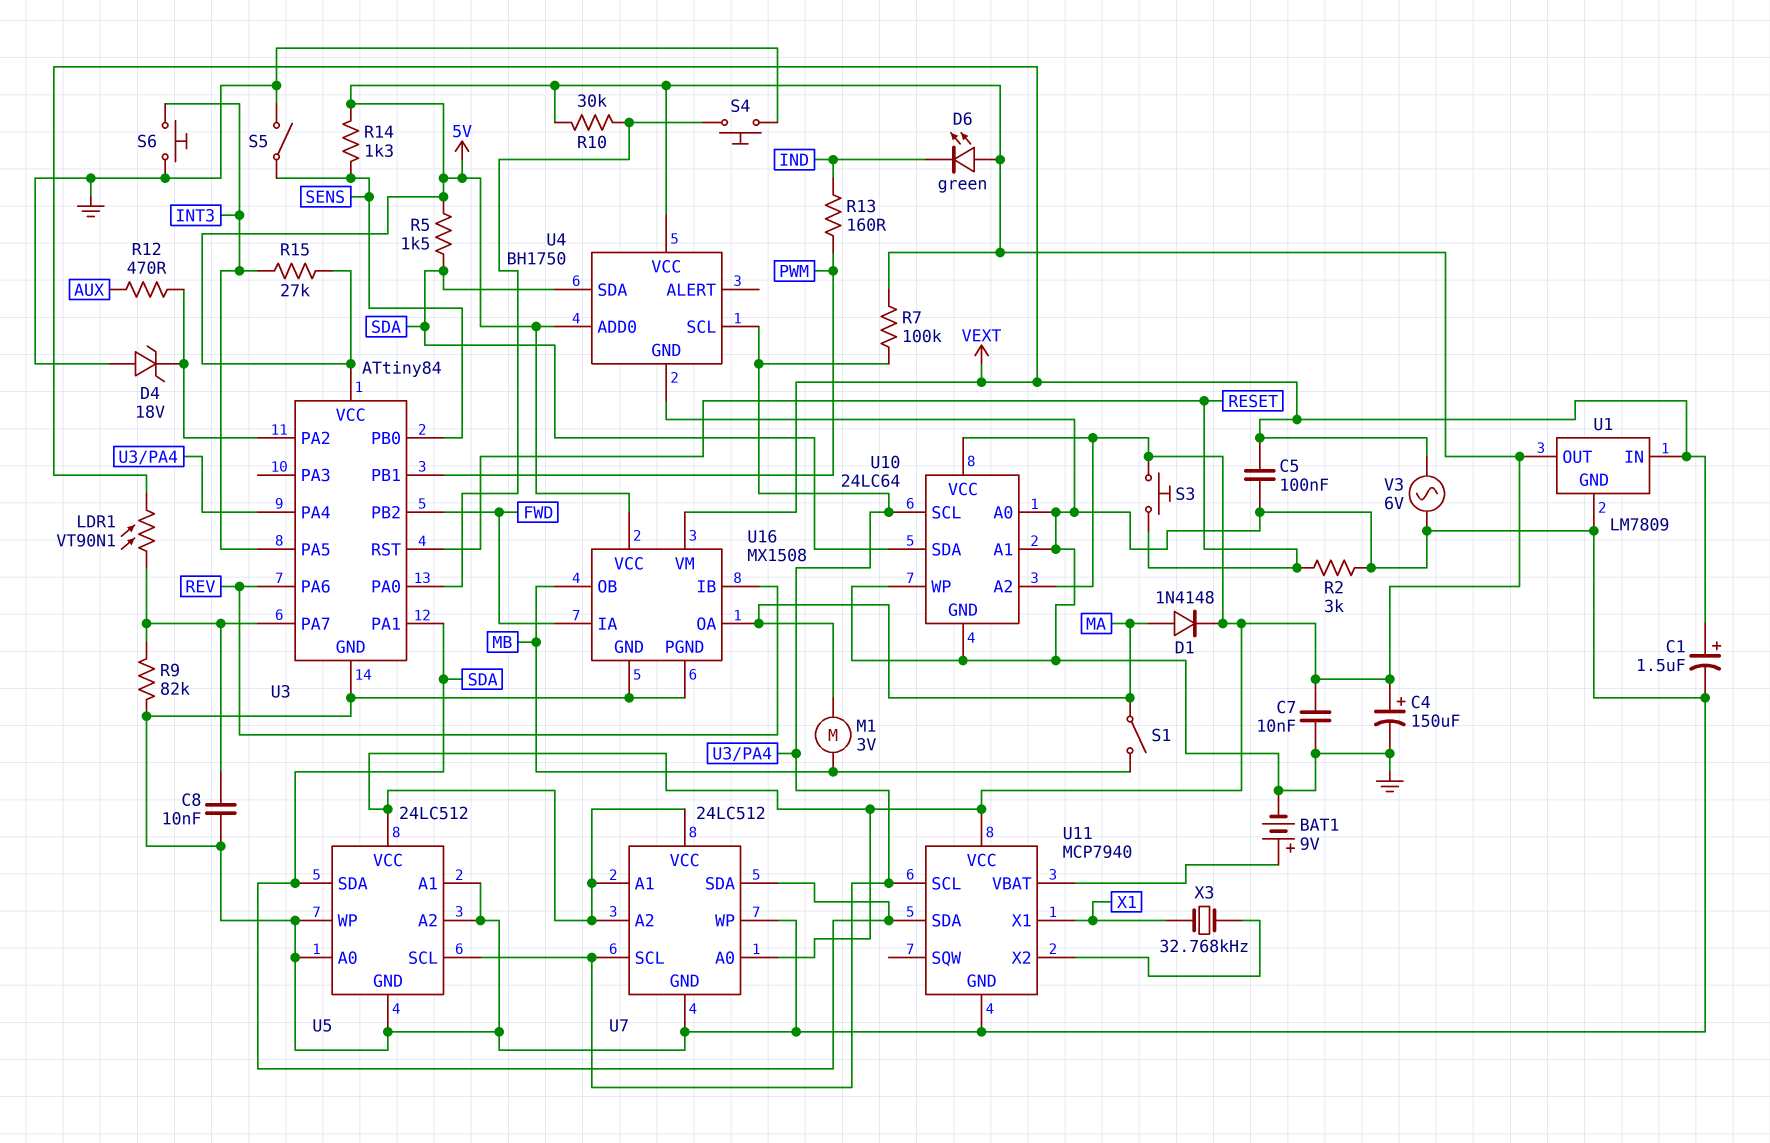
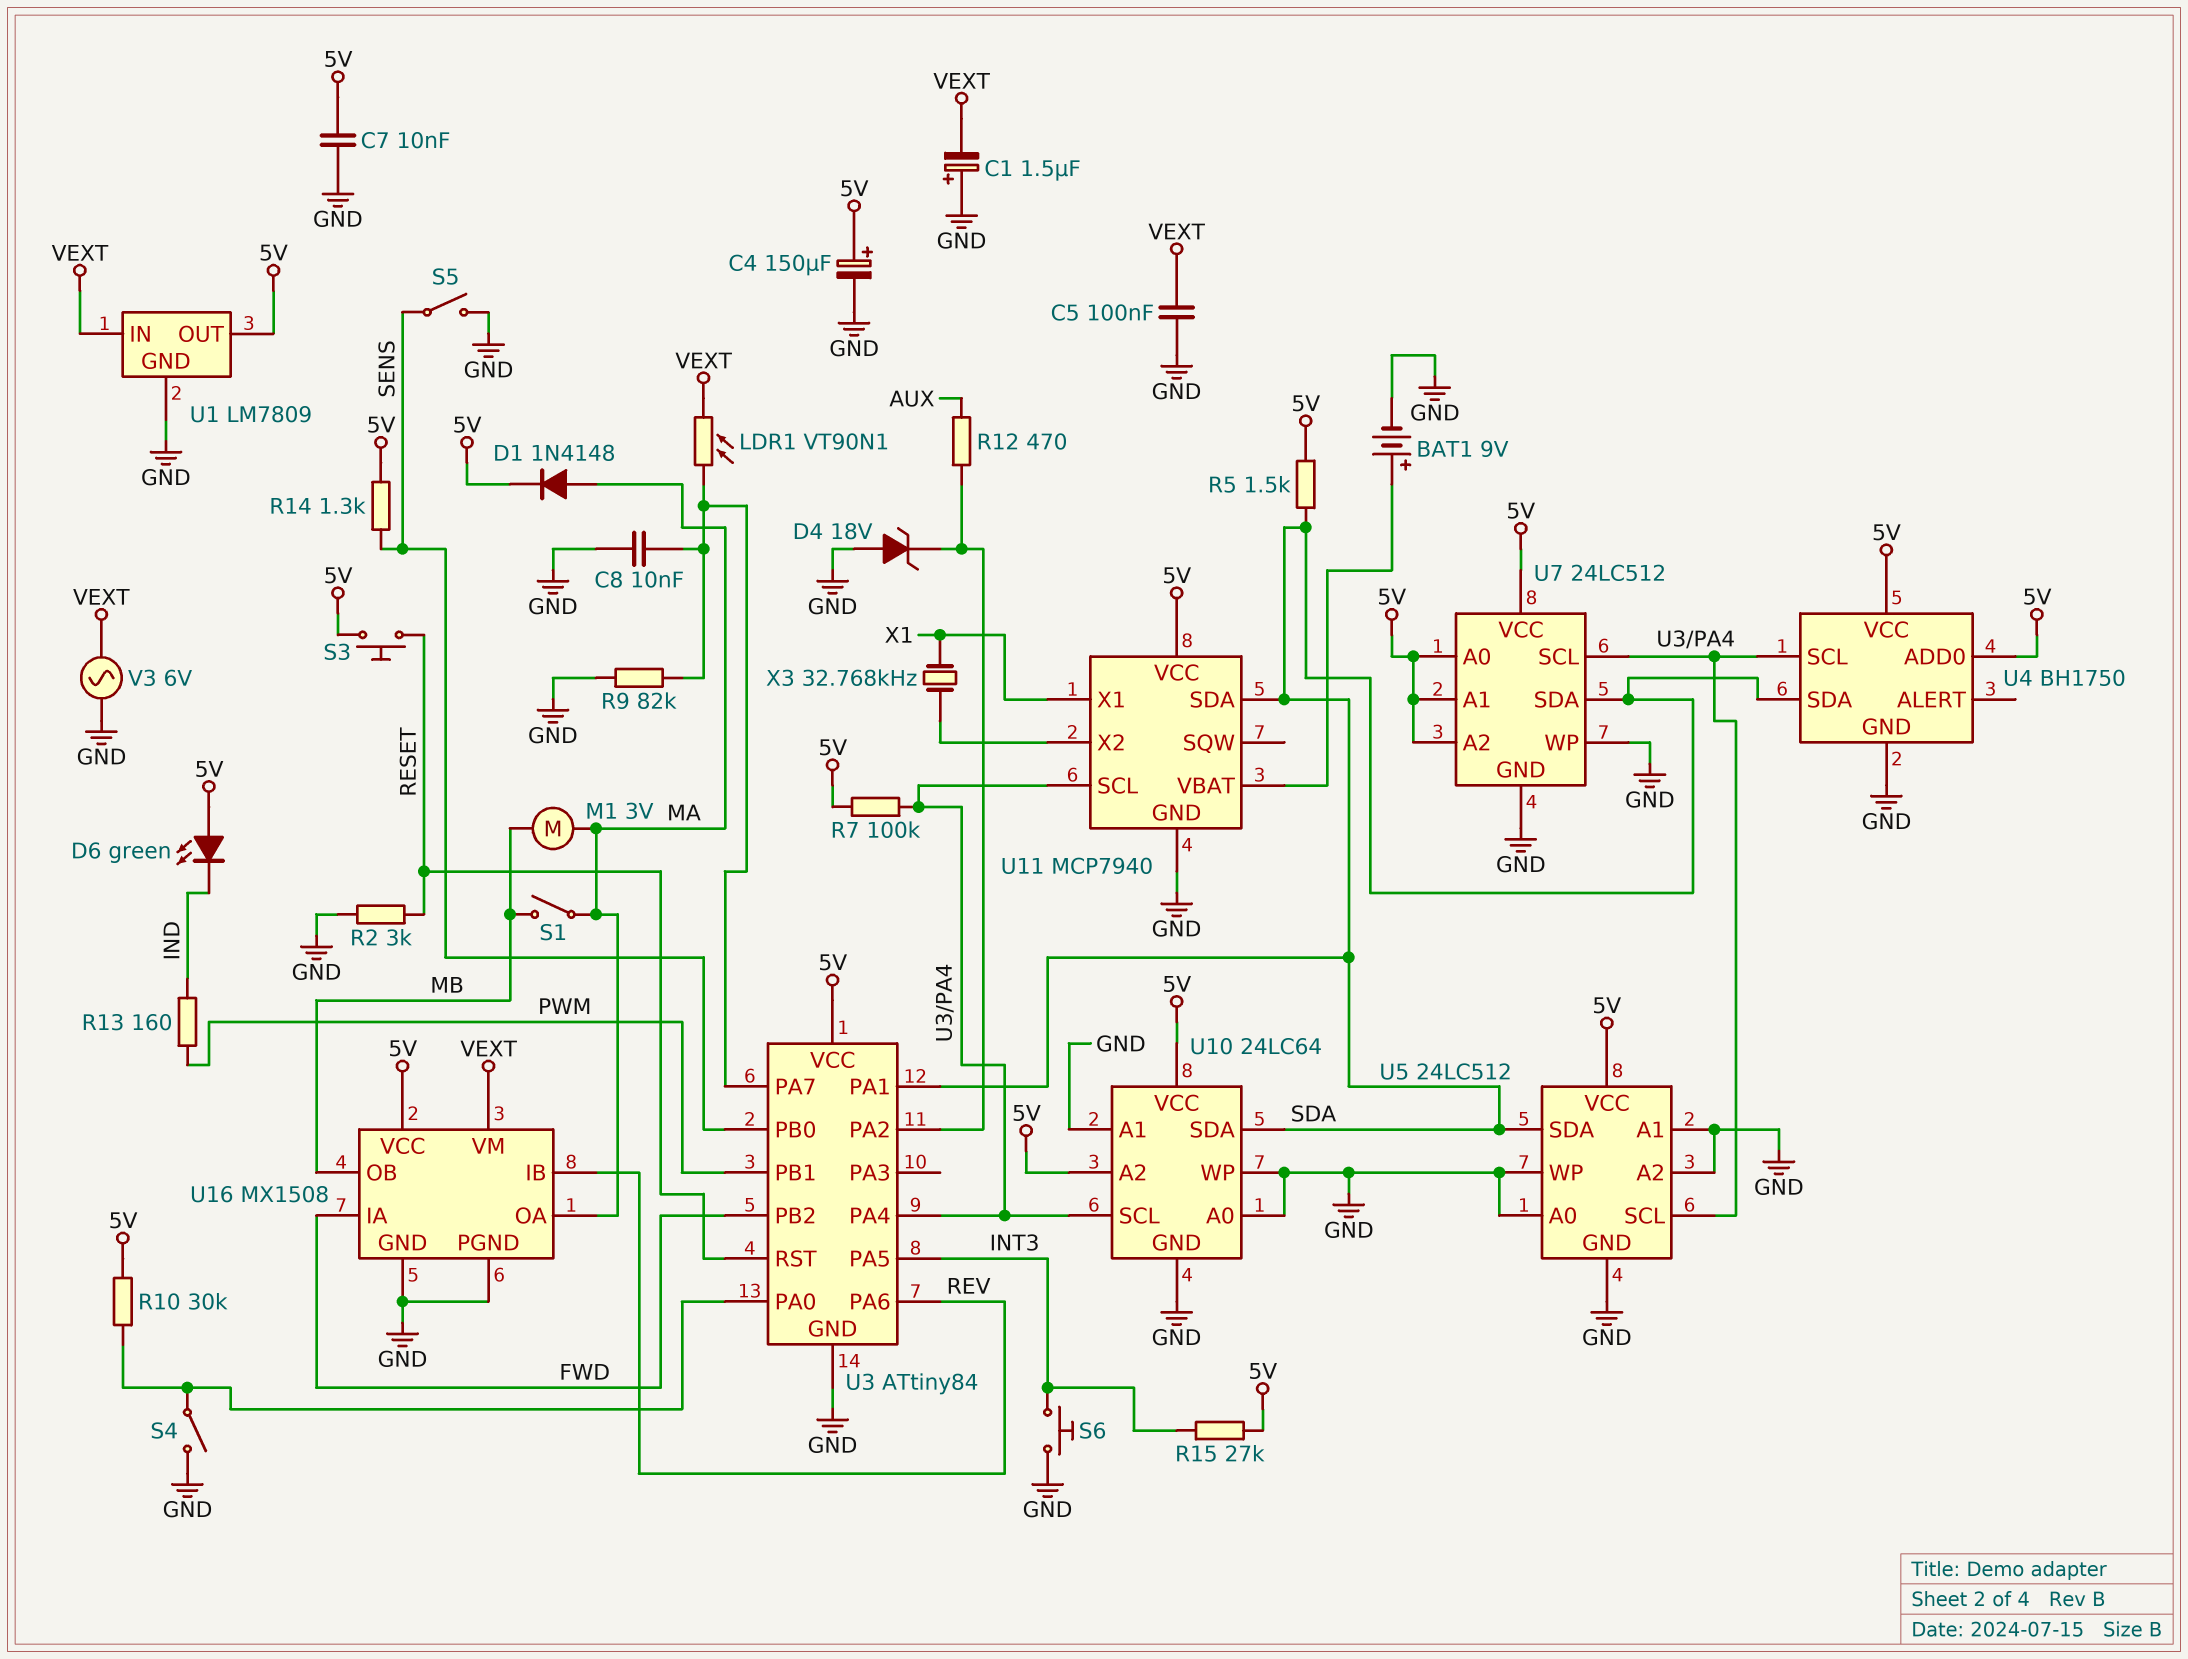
C1: 1.5uF (plus VEXT, minus GND) -> 1.5uF (plus GND, minus VEXT)
S4: button (GND, U3/PA0) -> switch (GND, U3/PA0)

